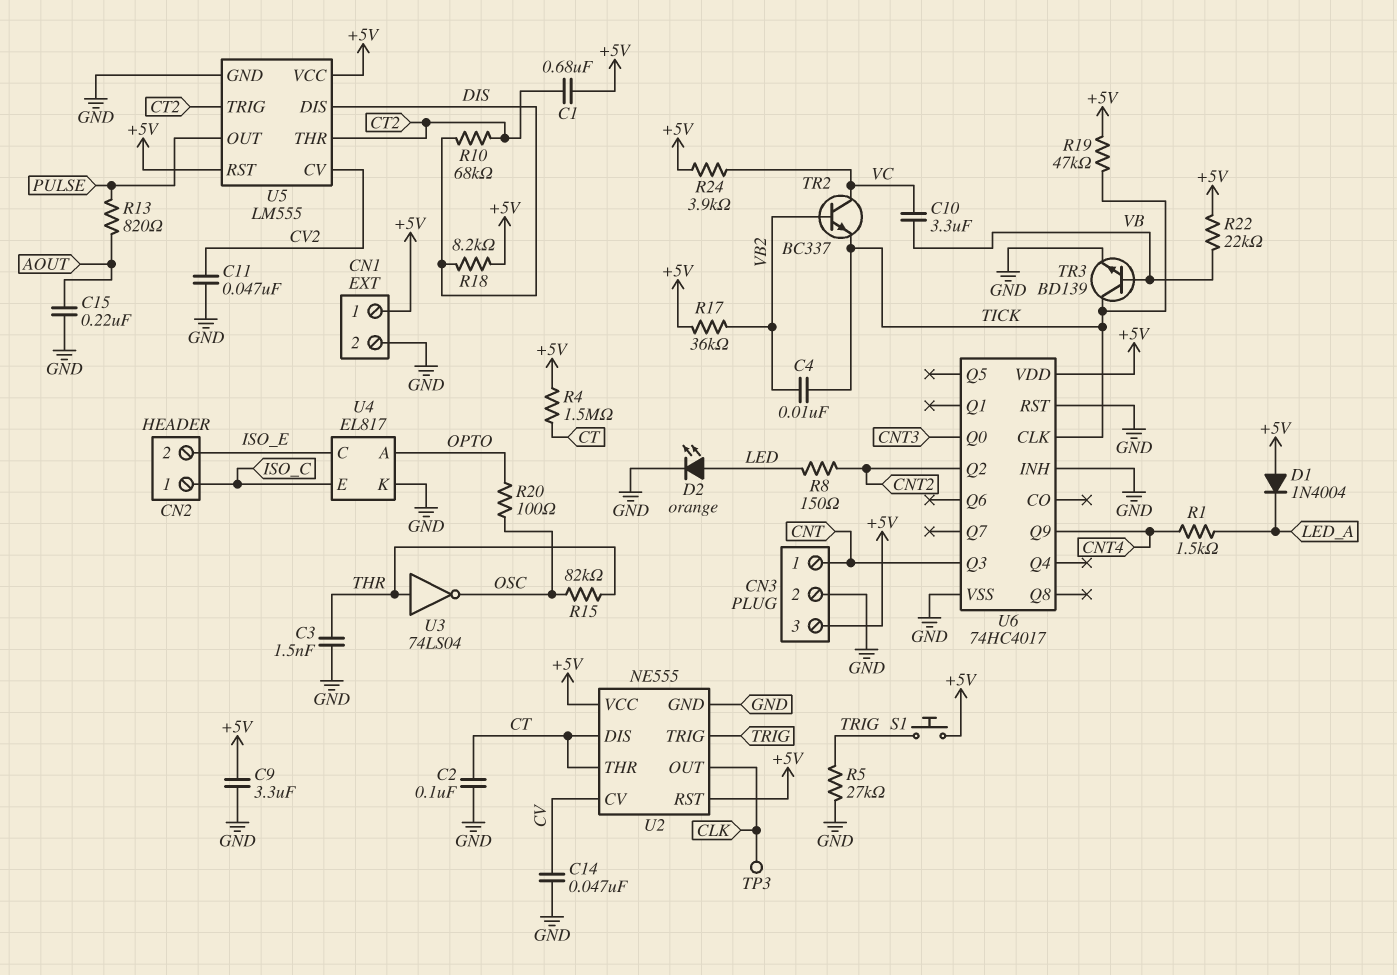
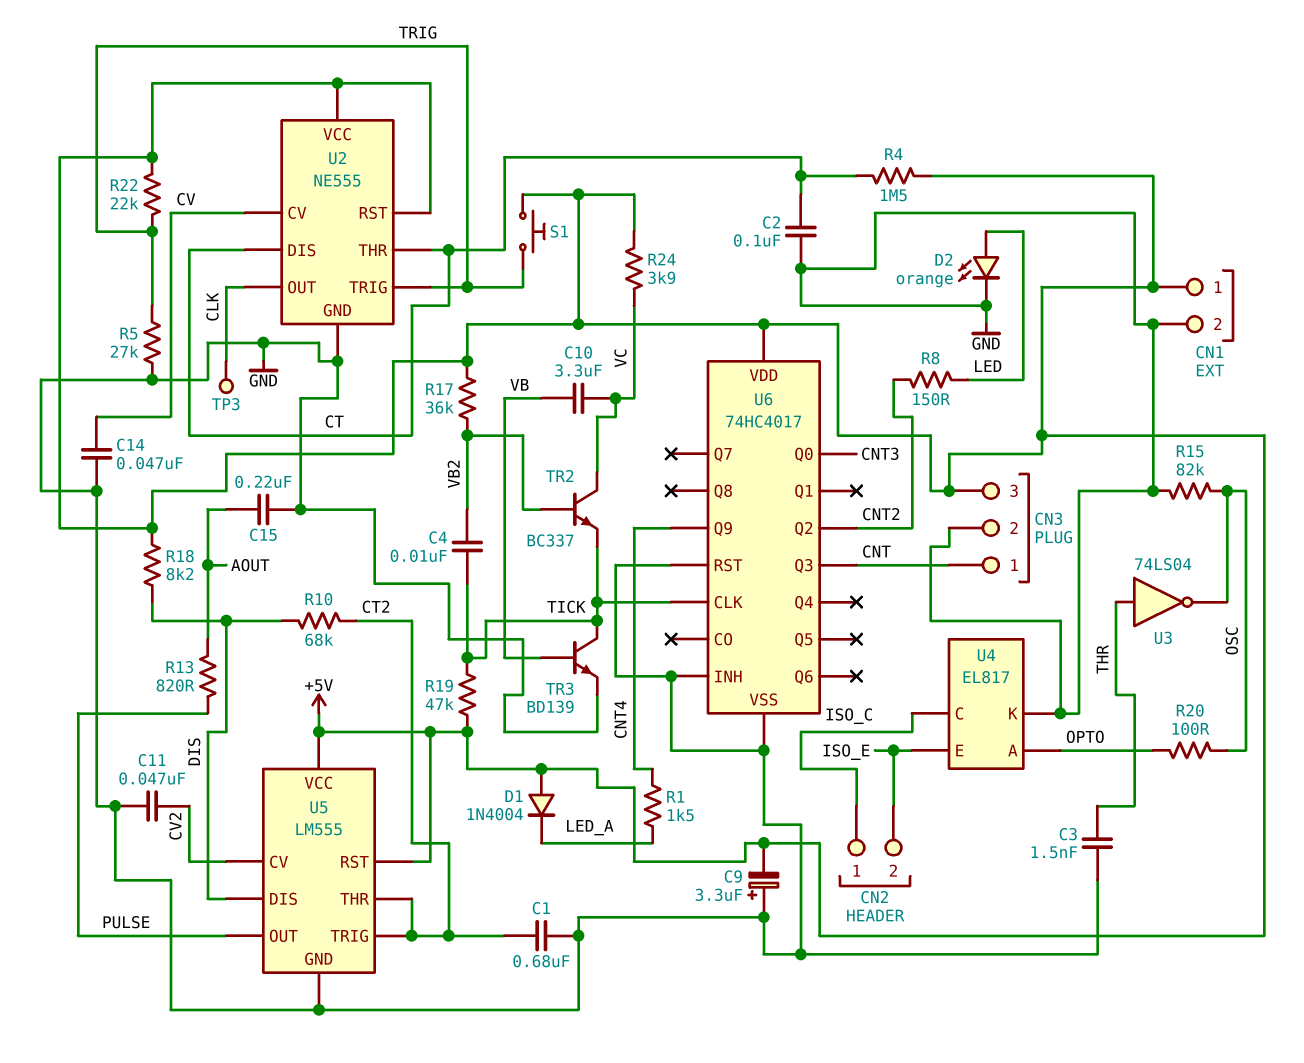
C1: 680nF (+5V, CT2) -> 680nF (CT2, GND)
C9: 3.3uF (+5V, GND) -> 3.3uF (plus GND, minus +5V)
R15: 82k (OSC, THR) -> 82k (GND, OSC)
R22: 22k (+5V, VB) -> 22k (+5V, TRIG)
U4 pin C: ISO_E -> ISO_C
U4 pin E: ISO_C -> ISO_E

